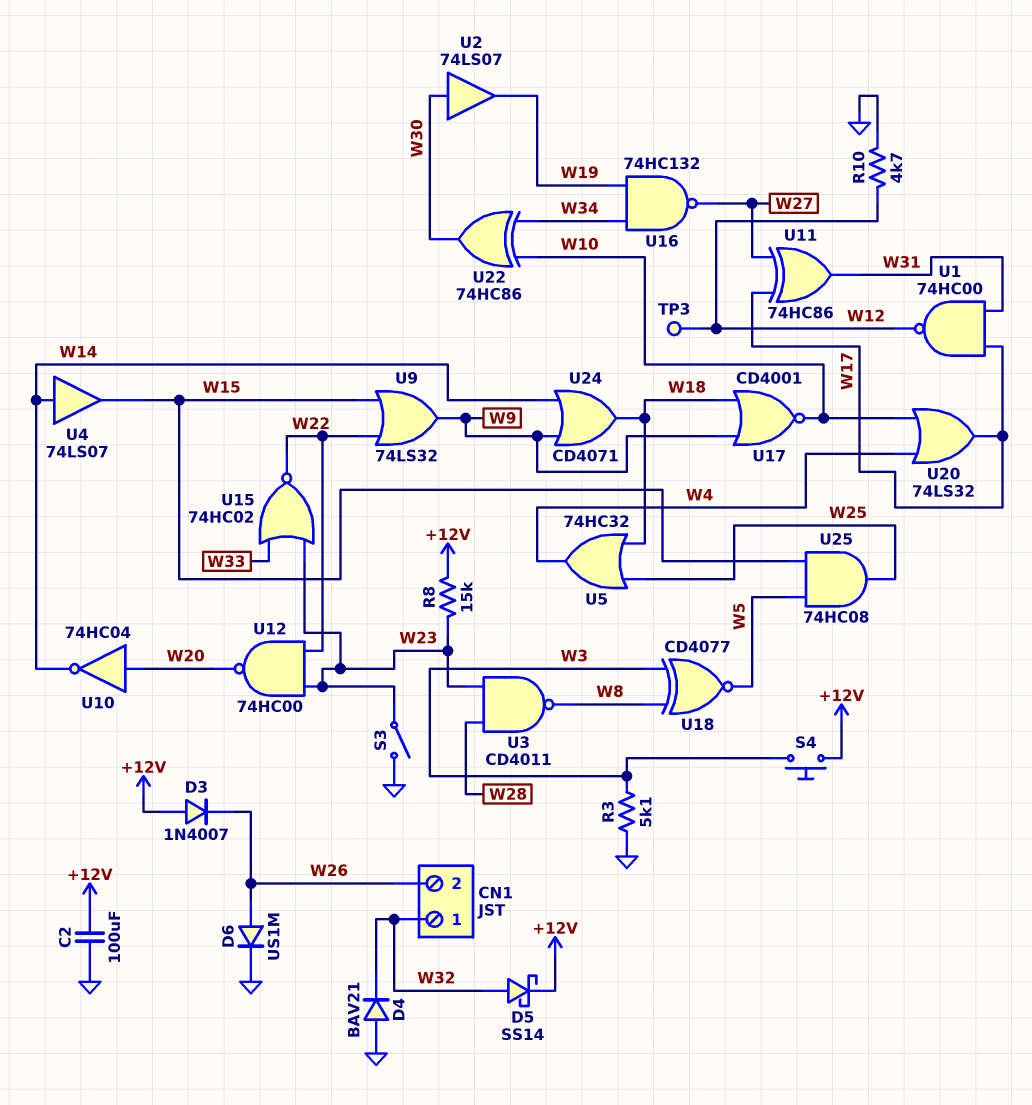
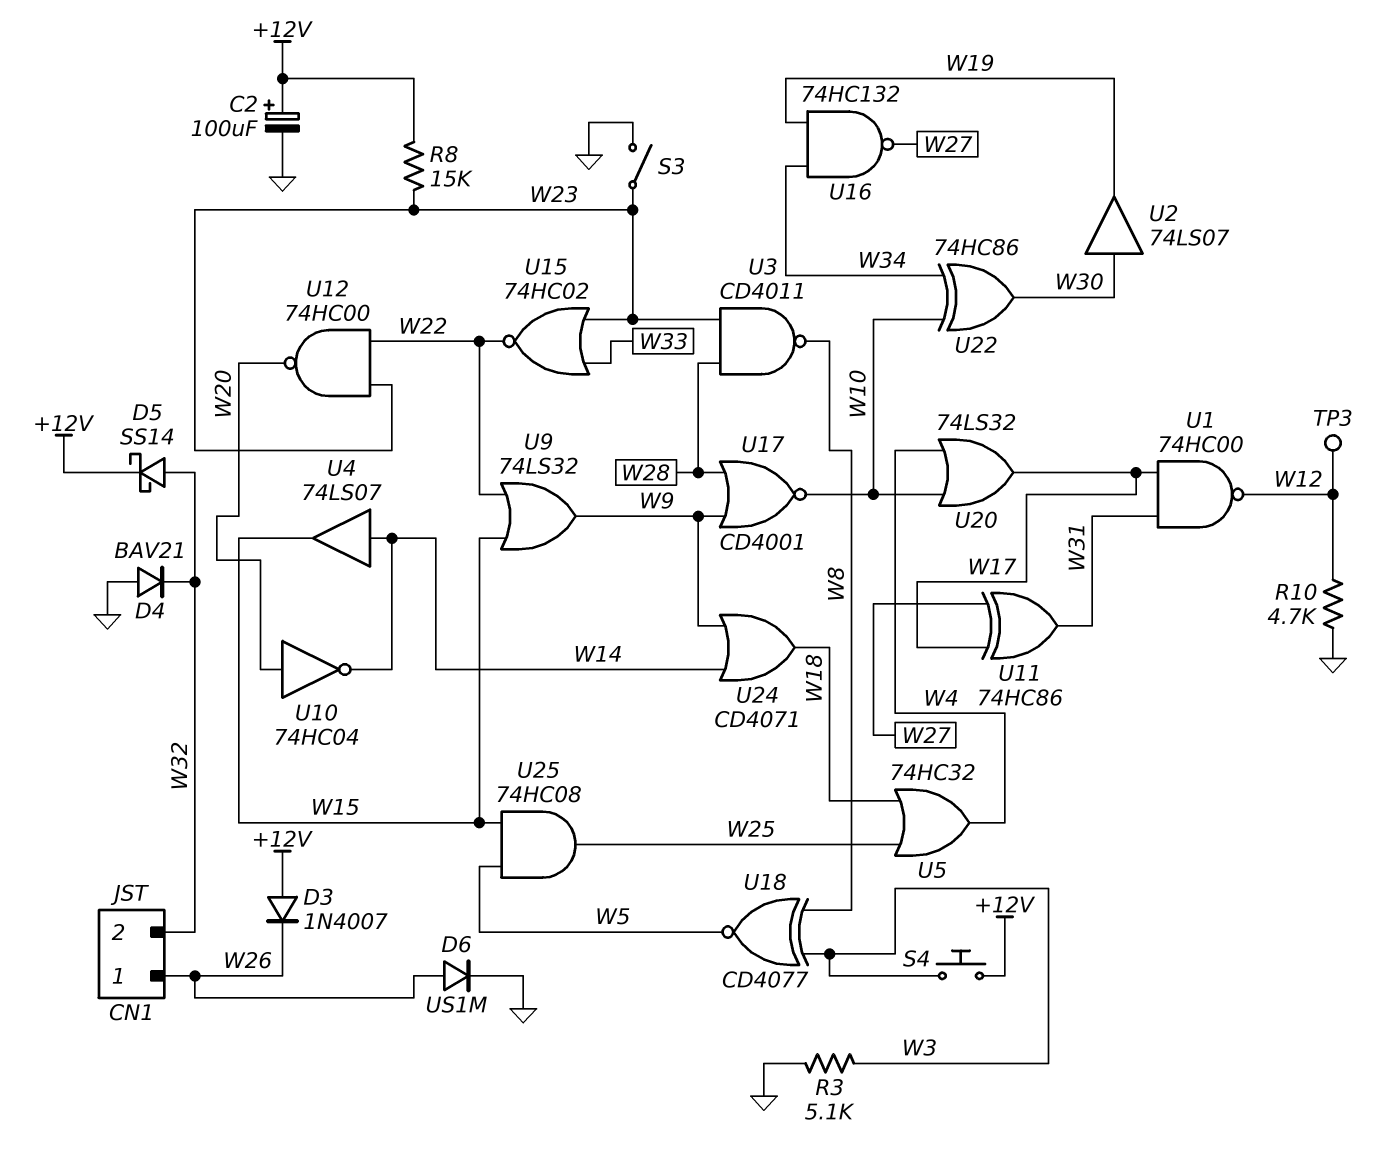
C2: 100uF (+12V, GND) -> 100uF (plus +12V, minus GND)
CN1 pin 1: W32 -> W26
CN1 pin 2: W26 -> W32
U17: NOR CD4001 (in W9, in W18, out W10) -> NOR CD4001 (in W9, in W28, out W10)

